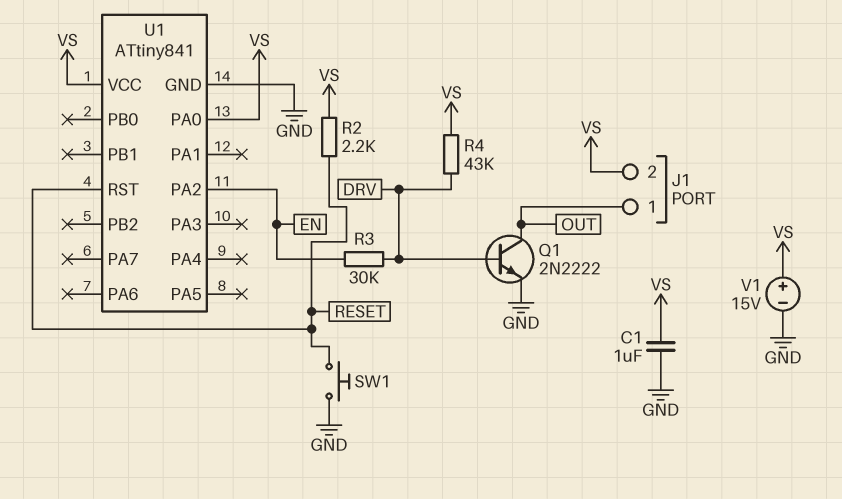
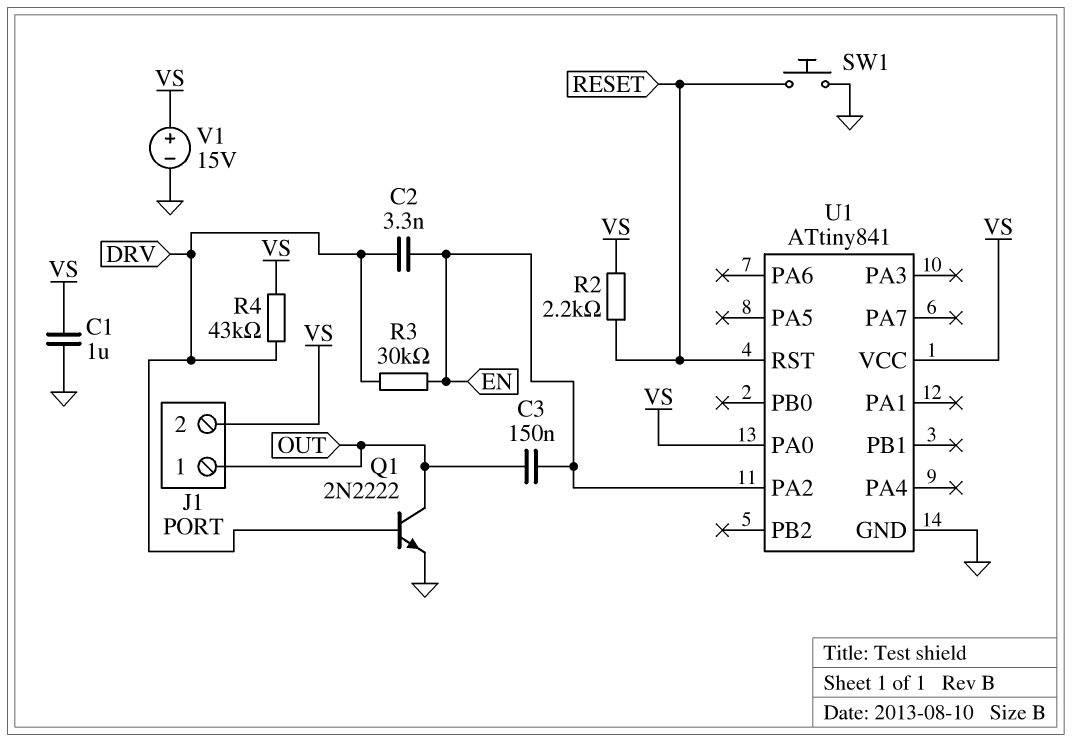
C2: none -> 3.3nF (DRV, EN)
C3: none -> 150nF (EN, OUT)

